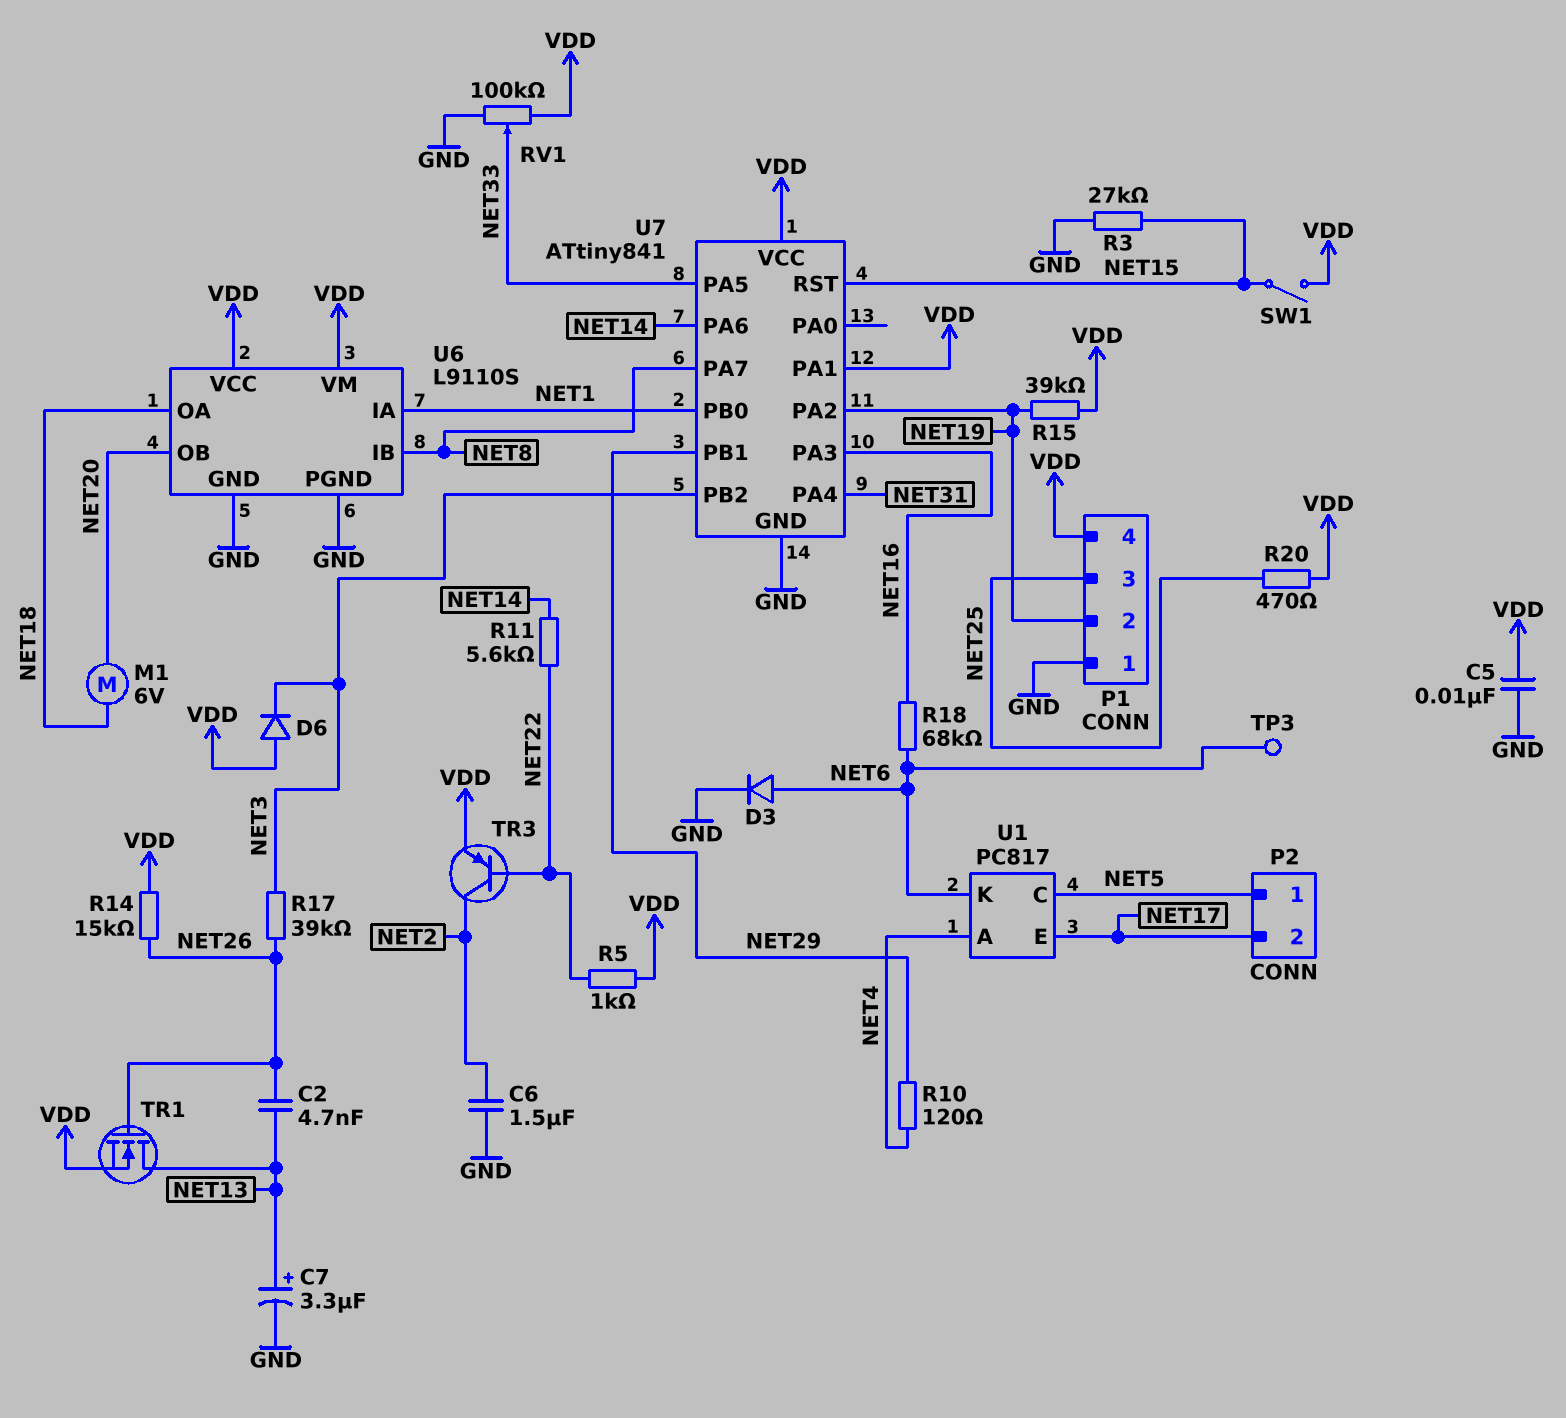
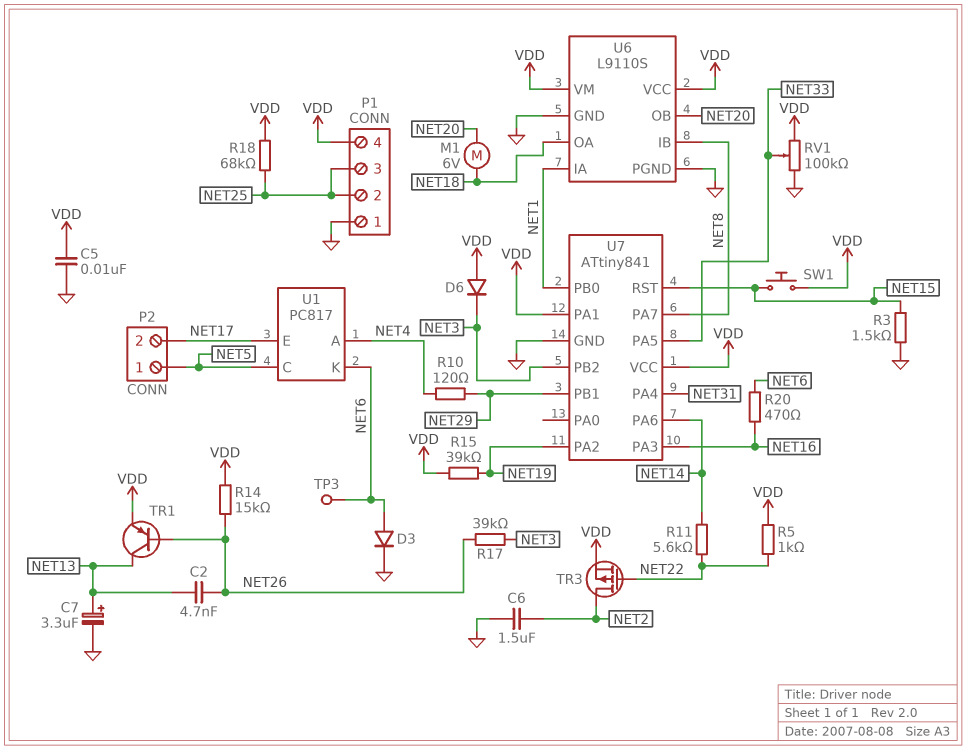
P1 pin 2: NET19 -> NET25
R3: 27k (GND, NET15) -> 1.5k (GND, NET15)
R18: 68k (NET6, NET16) -> 68k (NET25, VDD)
R20: 470 (NET25, VDD) -> 470 (NET6, NET16)
SW1: switch (NET15, VDD) -> button (NET15, VDD)
TR1: NMOS (G NET26, D NET13, S VDD) -> PNP (B NET26, C NET13, E VDD)
TR3: PNP (B NET22, C NET2, E VDD) -> PMOS (G NET22, D NET2, S VDD)

